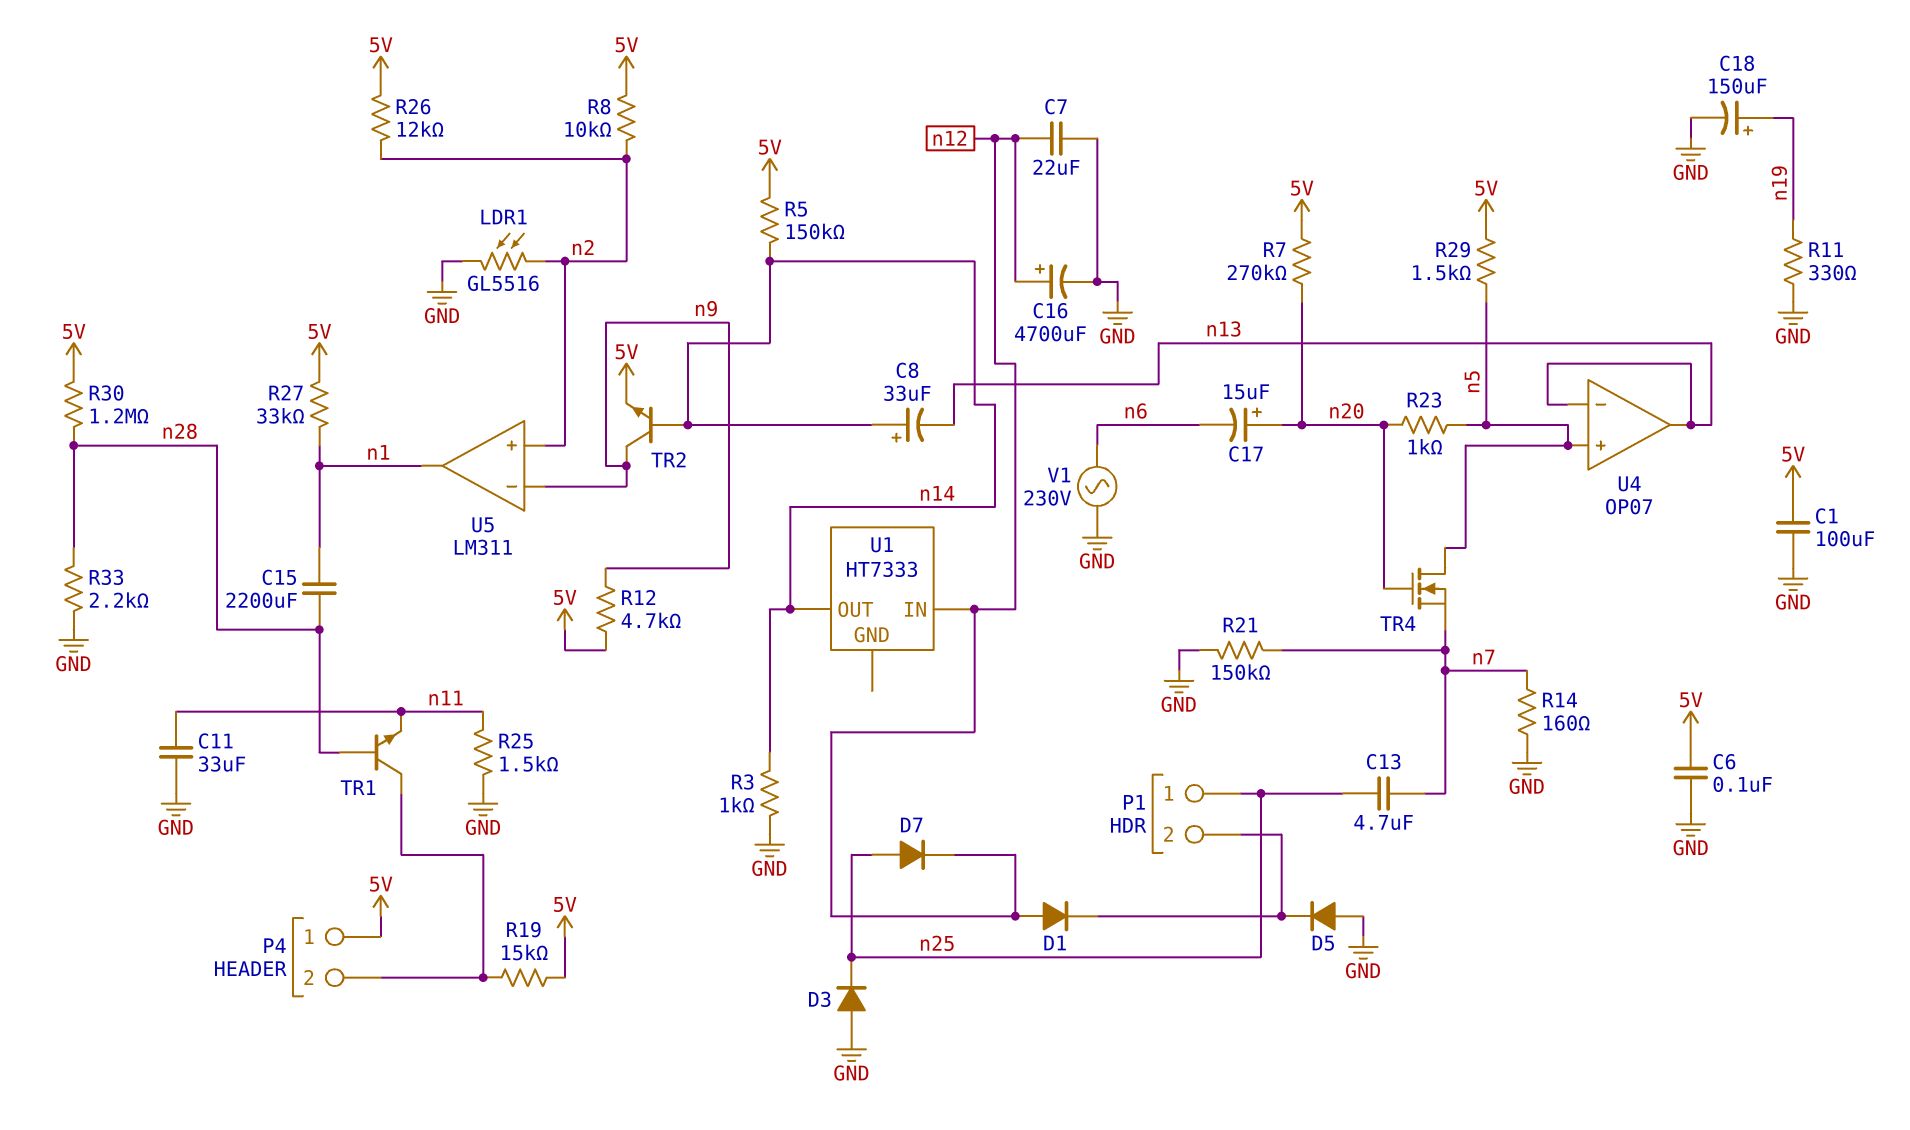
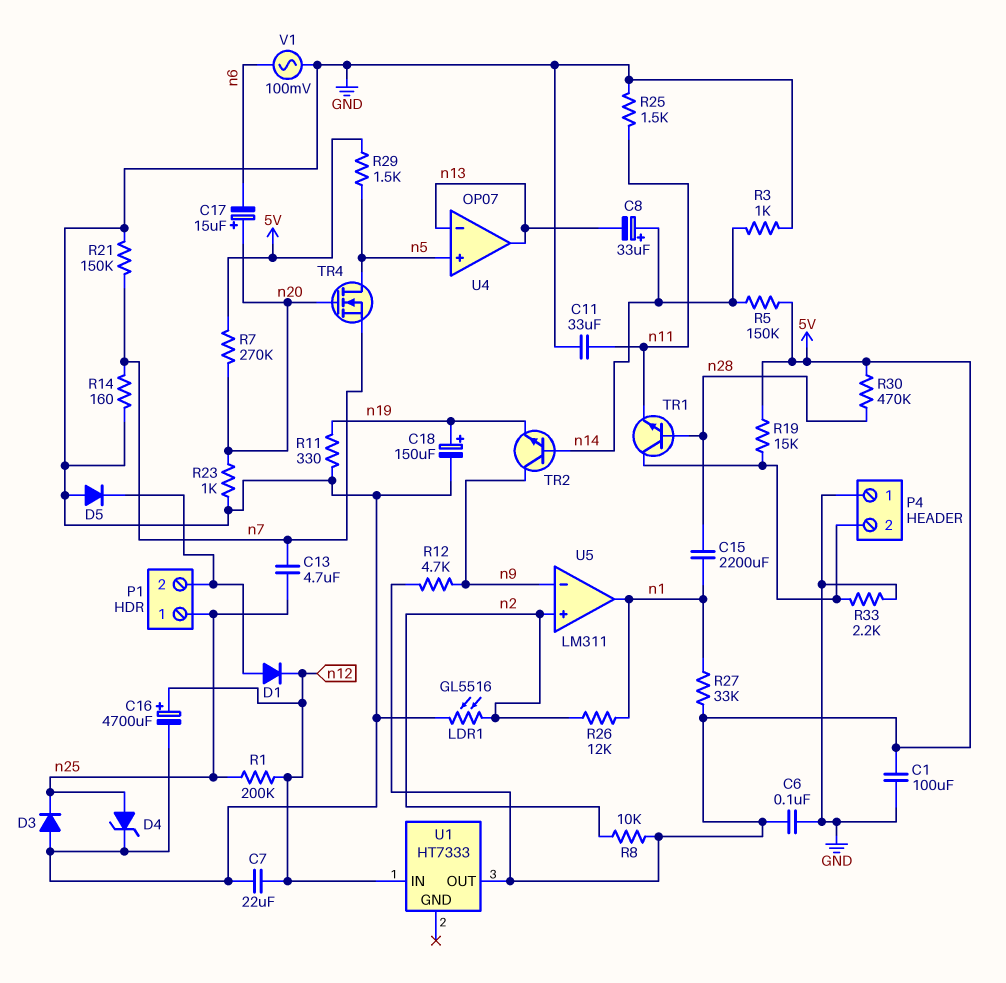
D1: diode (A n12, K P1/2) -> diode (A P1/2, K n12)
D4: none -> zener (A n25, K GND)
D7: diode (A n25, K n12) -> none
P4 pin 1: 5V -> GND
R1: none -> 200k (n12, n25)
R23: 1k (n5, n20) -> 1k (GND, n20)
R26: 12k (5V, n2) -> 12k (n1, n2)
R30: 1.2M (5V, n28) -> 470k (5V, n28)
R33: 2.2k (GND, n28) -> 2.2k (GND, P4/2)
TR2: NPN (B n14, C n9, E 5V) -> NPN (B n14, C n9, E n19)
U1 pin OUT: n14 -> 5V
V1: AC 230V (GND, n6) -> AC 100mV (GND, n6)

